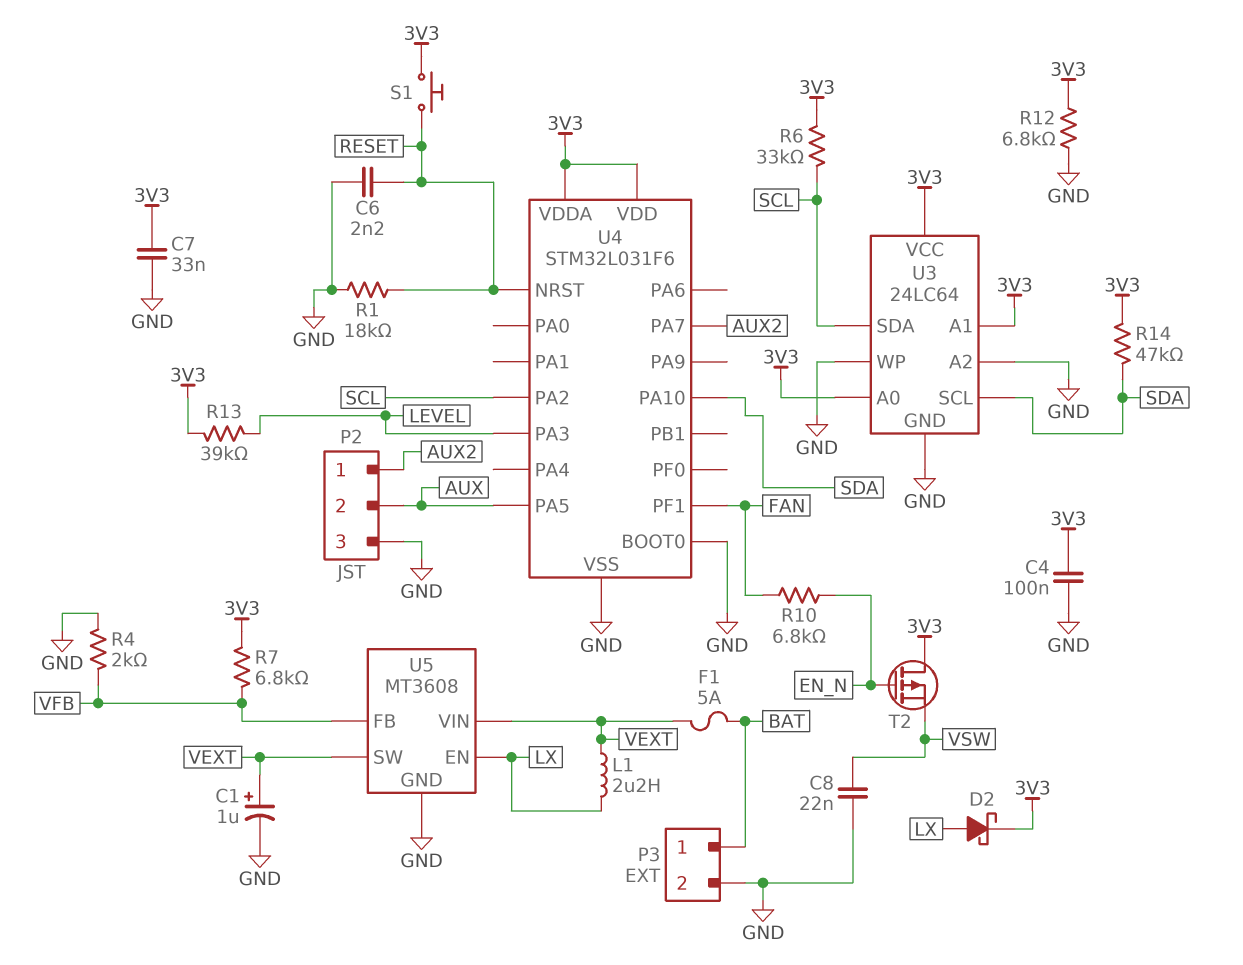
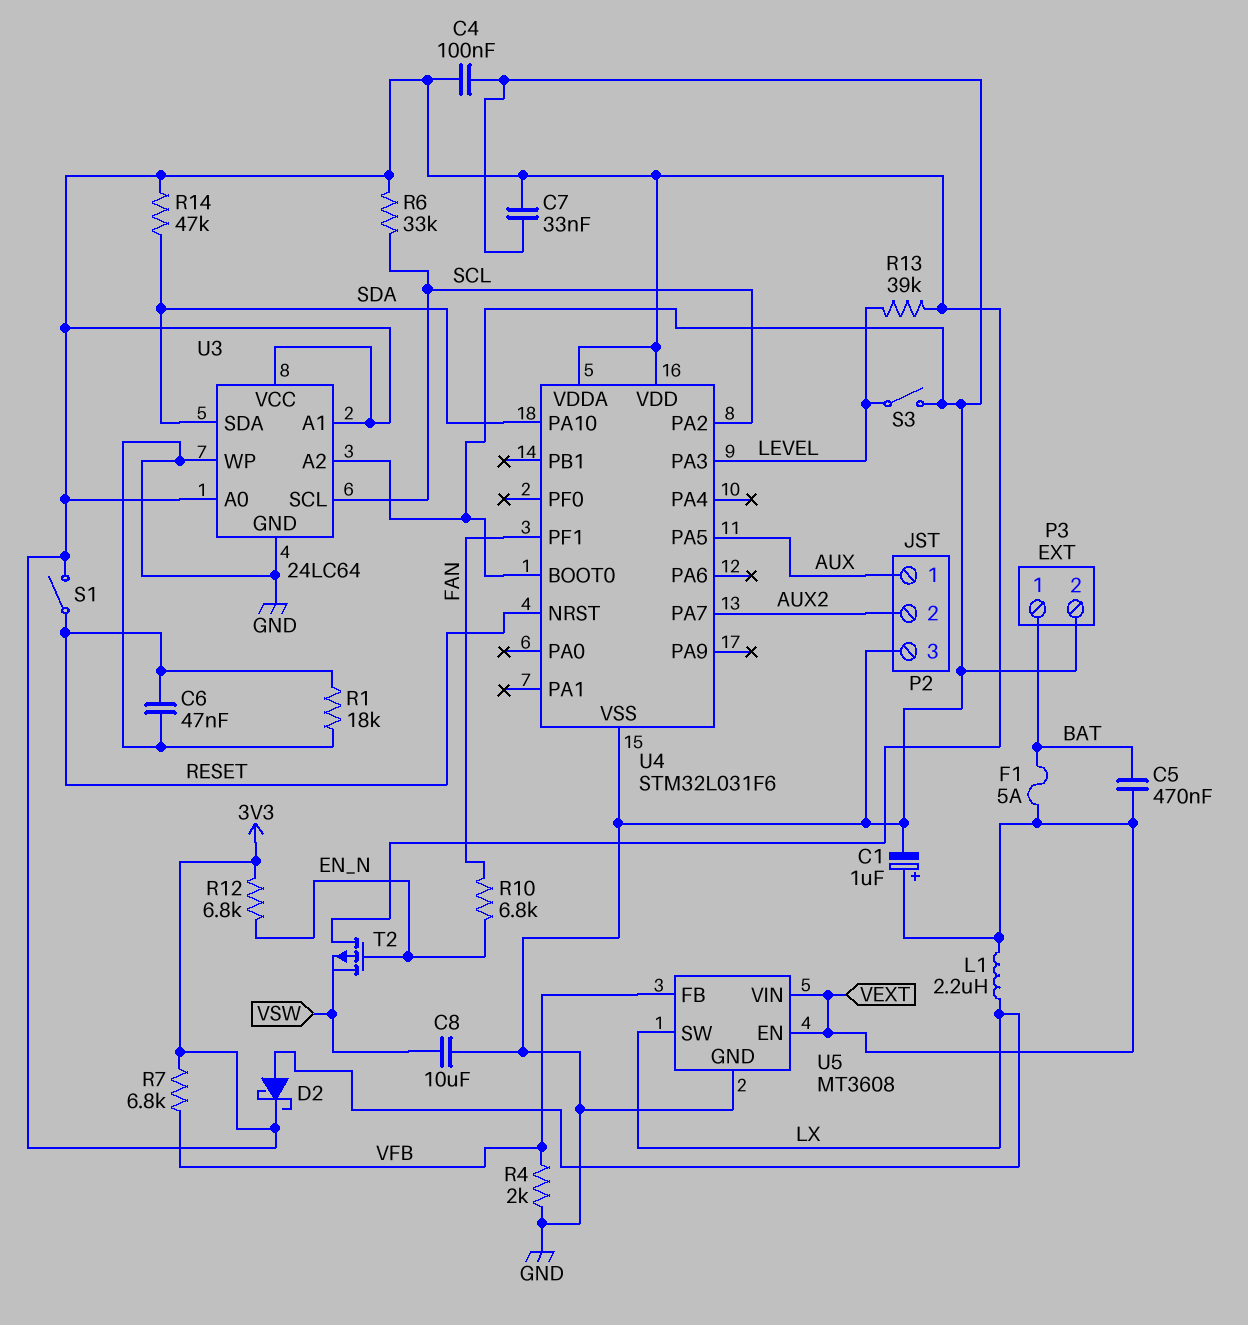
C5: none -> 470nF (BAT, VEXT)
C6: 2.2nF (GND, RESET) -> 47nF (GND, RESET)
C8: 22nF (GND, VSW) -> 10uF (GND, VSW)
P2 pin 1: AUX2 -> AUX
P2 pin 2: AUX -> AUX2
R12: 6.8k (3V3, GND) -> 6.8k (3V3, EN_N)
S1: button (3V3, RESET) -> switch (3V3, RESET)
S3: none -> switch (GND, LEVEL)
U3 pin SCL: SDA -> SCL
U3 pin SDA: SCL -> SDA
U5 pin EN: LX -> VEXT
U5 pin SW: VEXT -> LX

